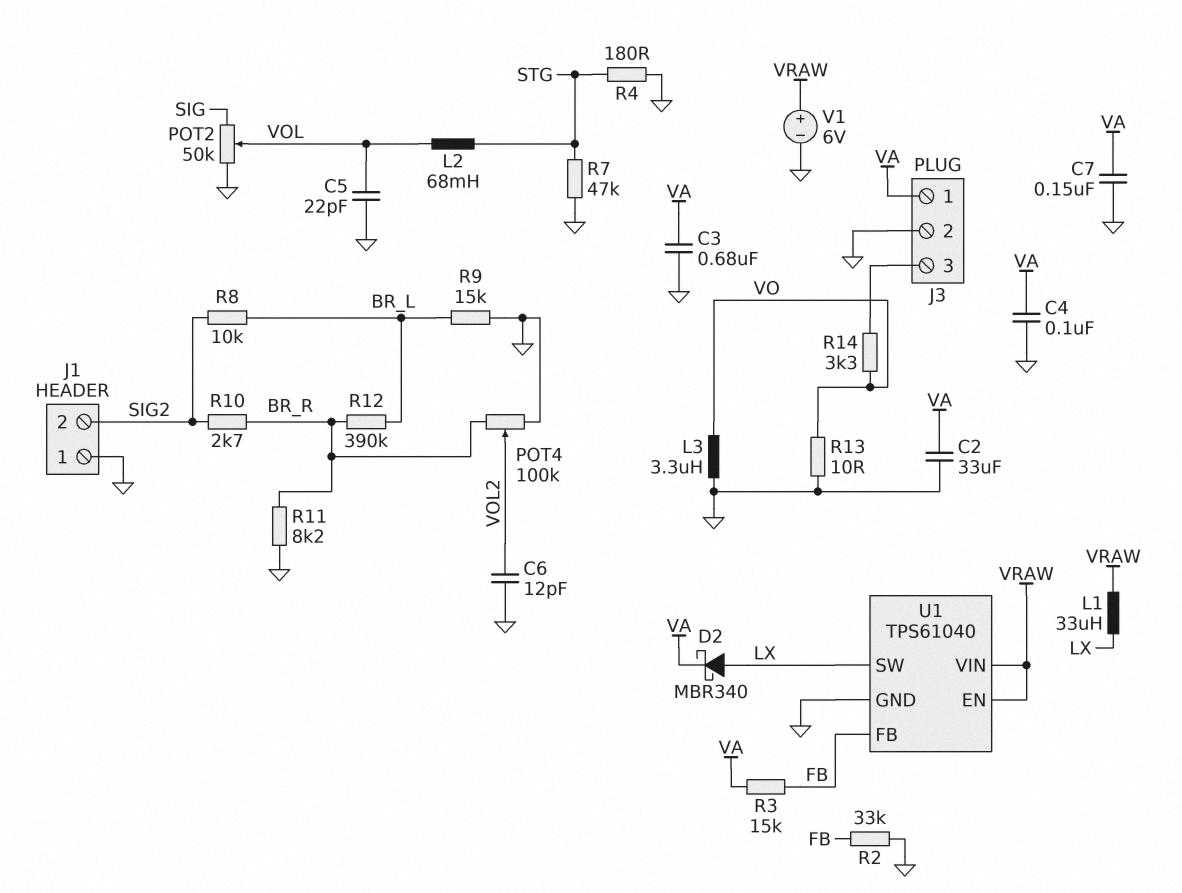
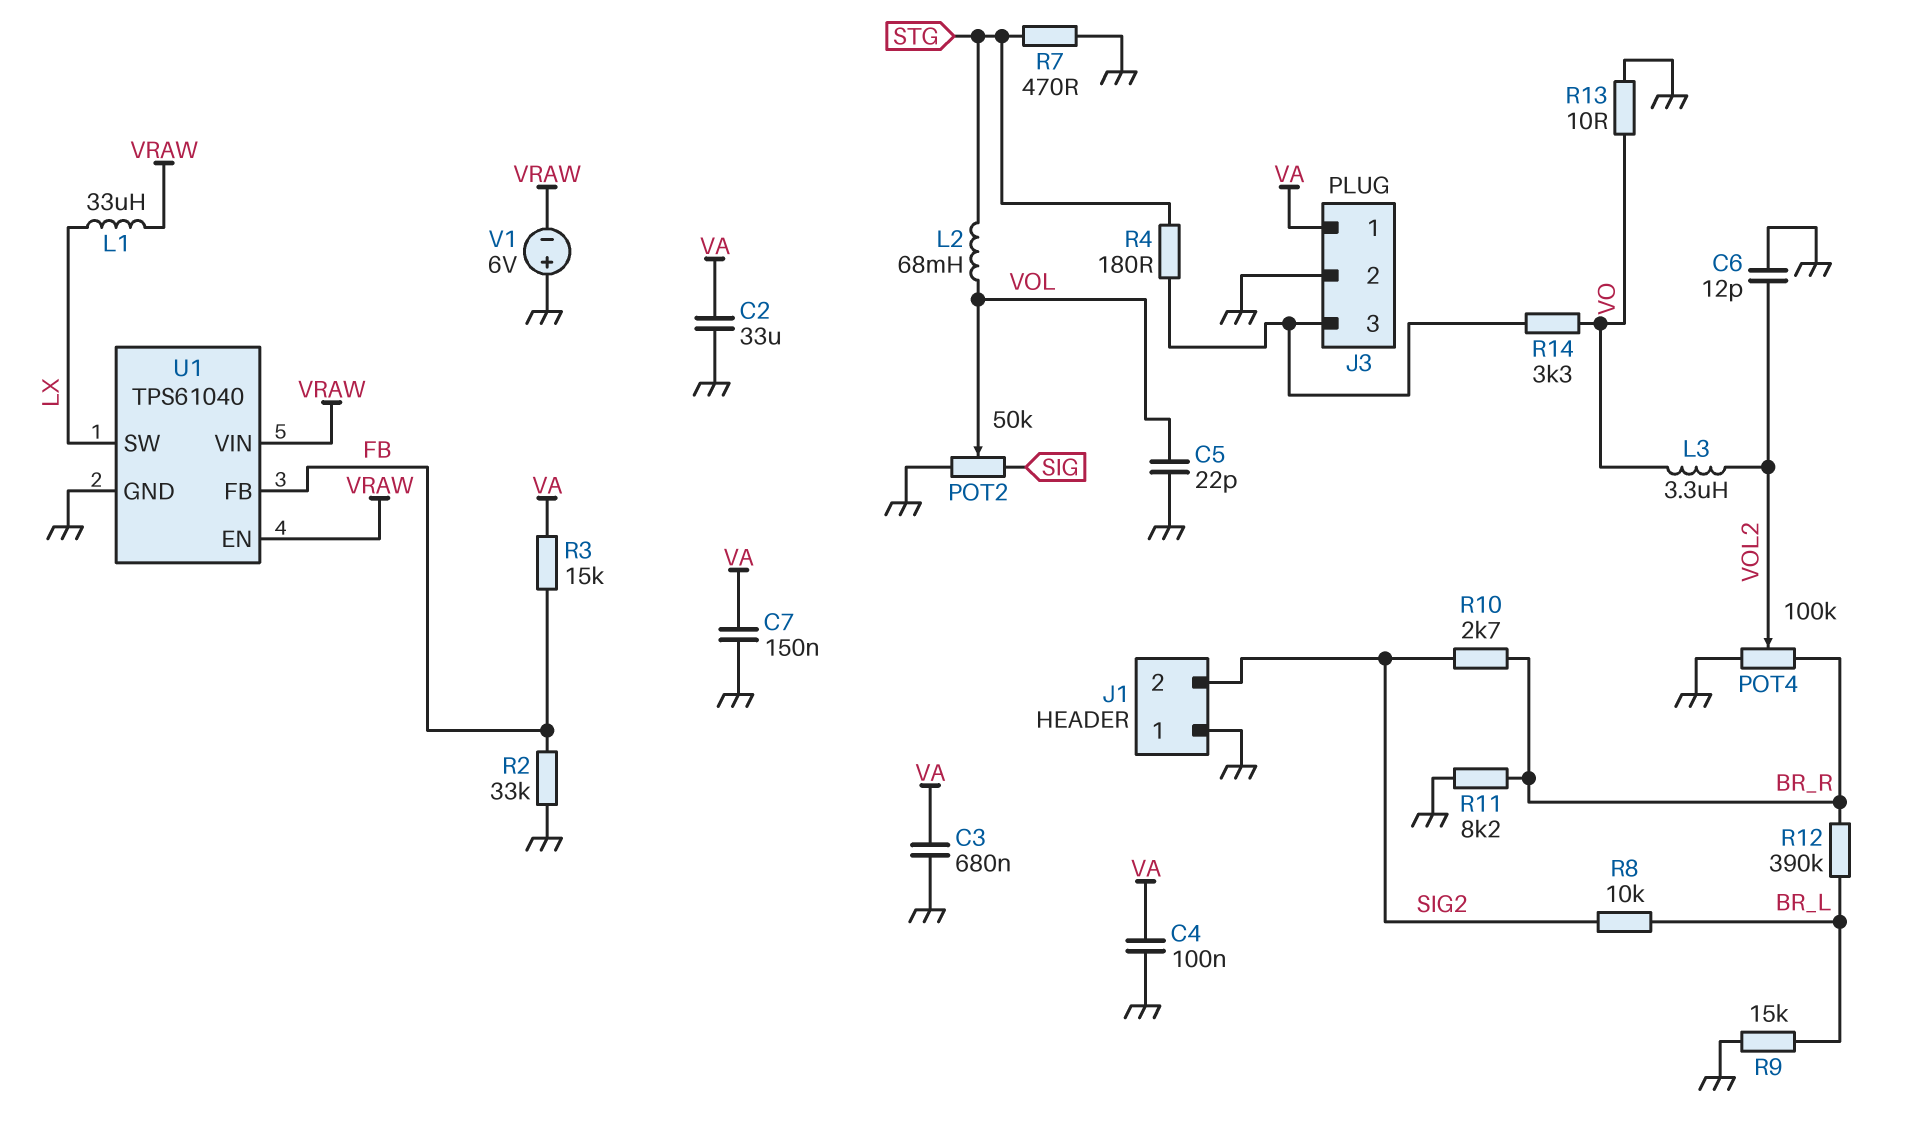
D2: schottky MBR340 (A LX, K VA) -> none
L3: 3.3uH (GND, VO) -> 3.3uH (VO, VOL2)
R4: 180 (GND, STG) -> 180 (J3/3, STG)
R7: 47k (GND, STG) -> 470 (GND, STG)
V1: 6V (plus VRAW, minus GND) -> 6V (plus GND, minus VRAW)

